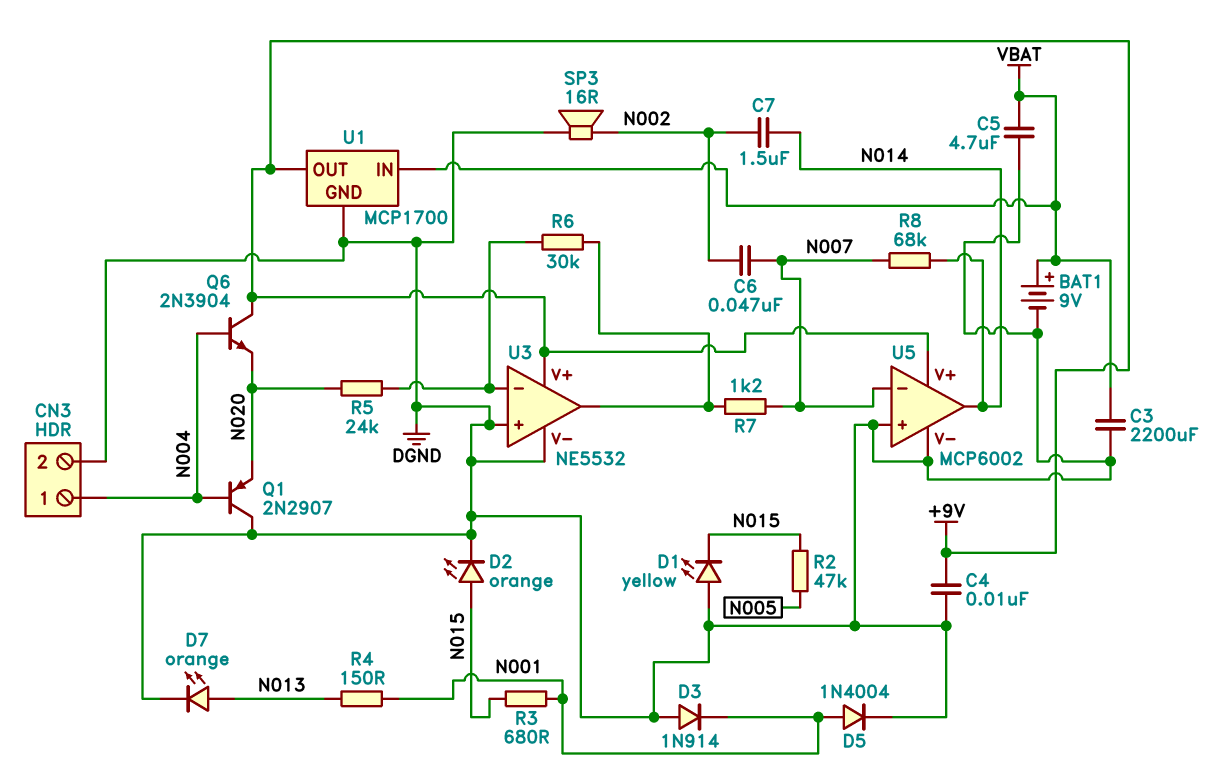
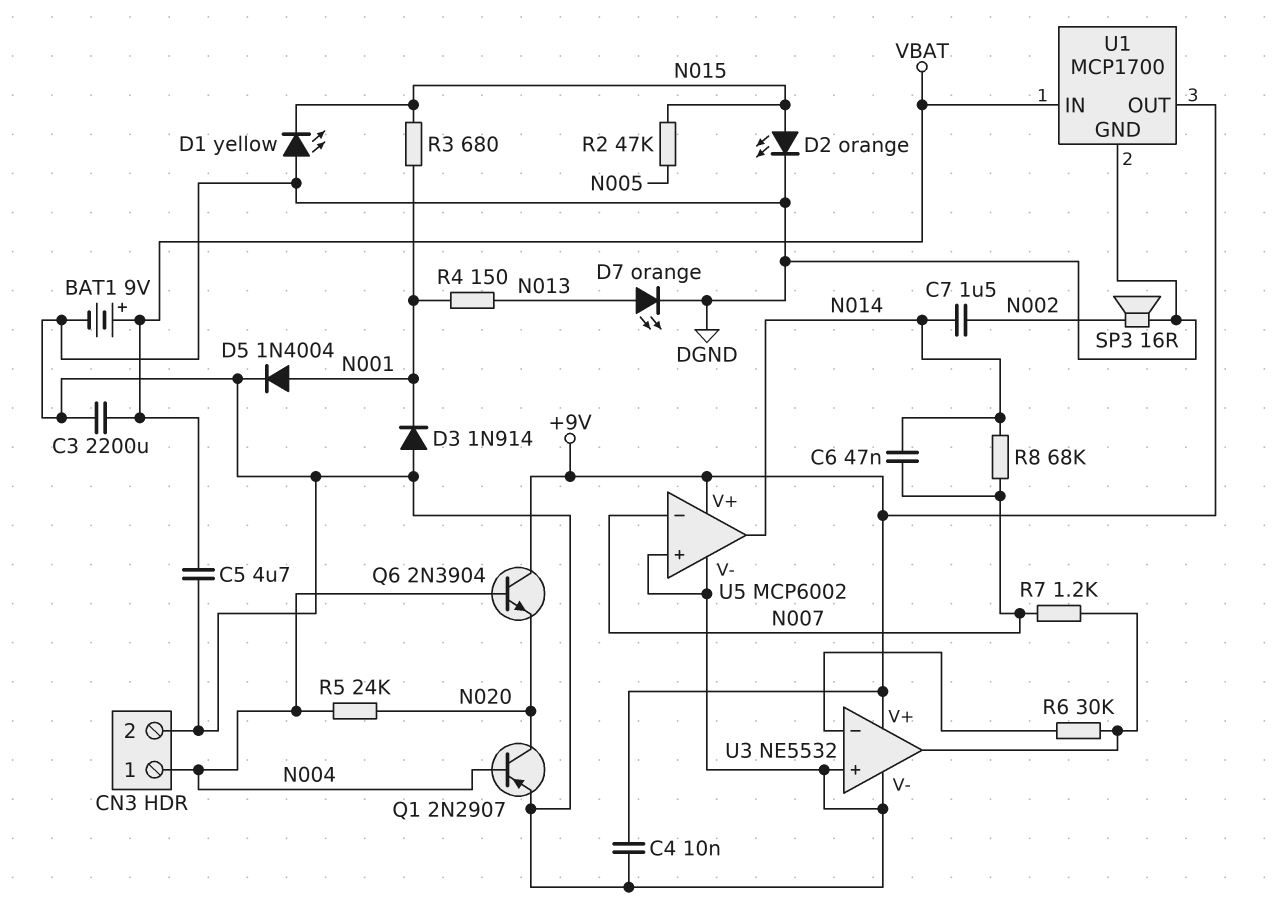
C6: 47nF (N002, N007) -> 47nF (N007, N014)
Q1: PNP 2N2907 (B N004, C DGND, E N020) -> PNP 2N2907 (B N004, C N020, E DGND)
R5: 24k (N020, U3/in-) -> 24k (N004, N020)

